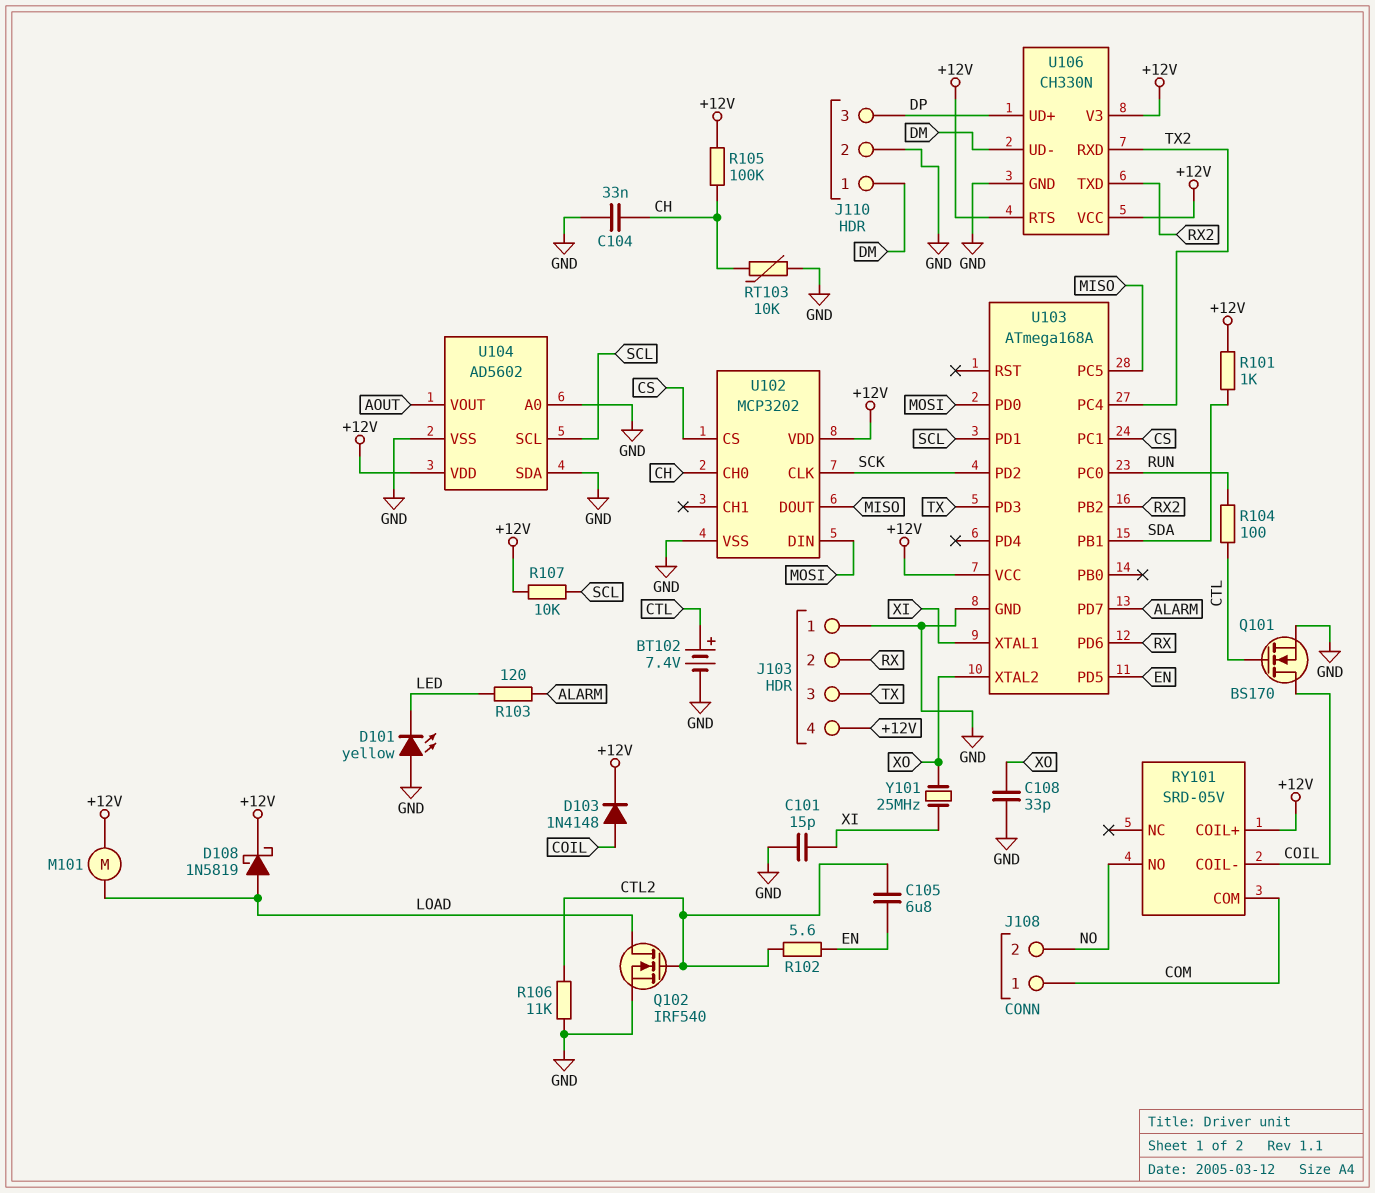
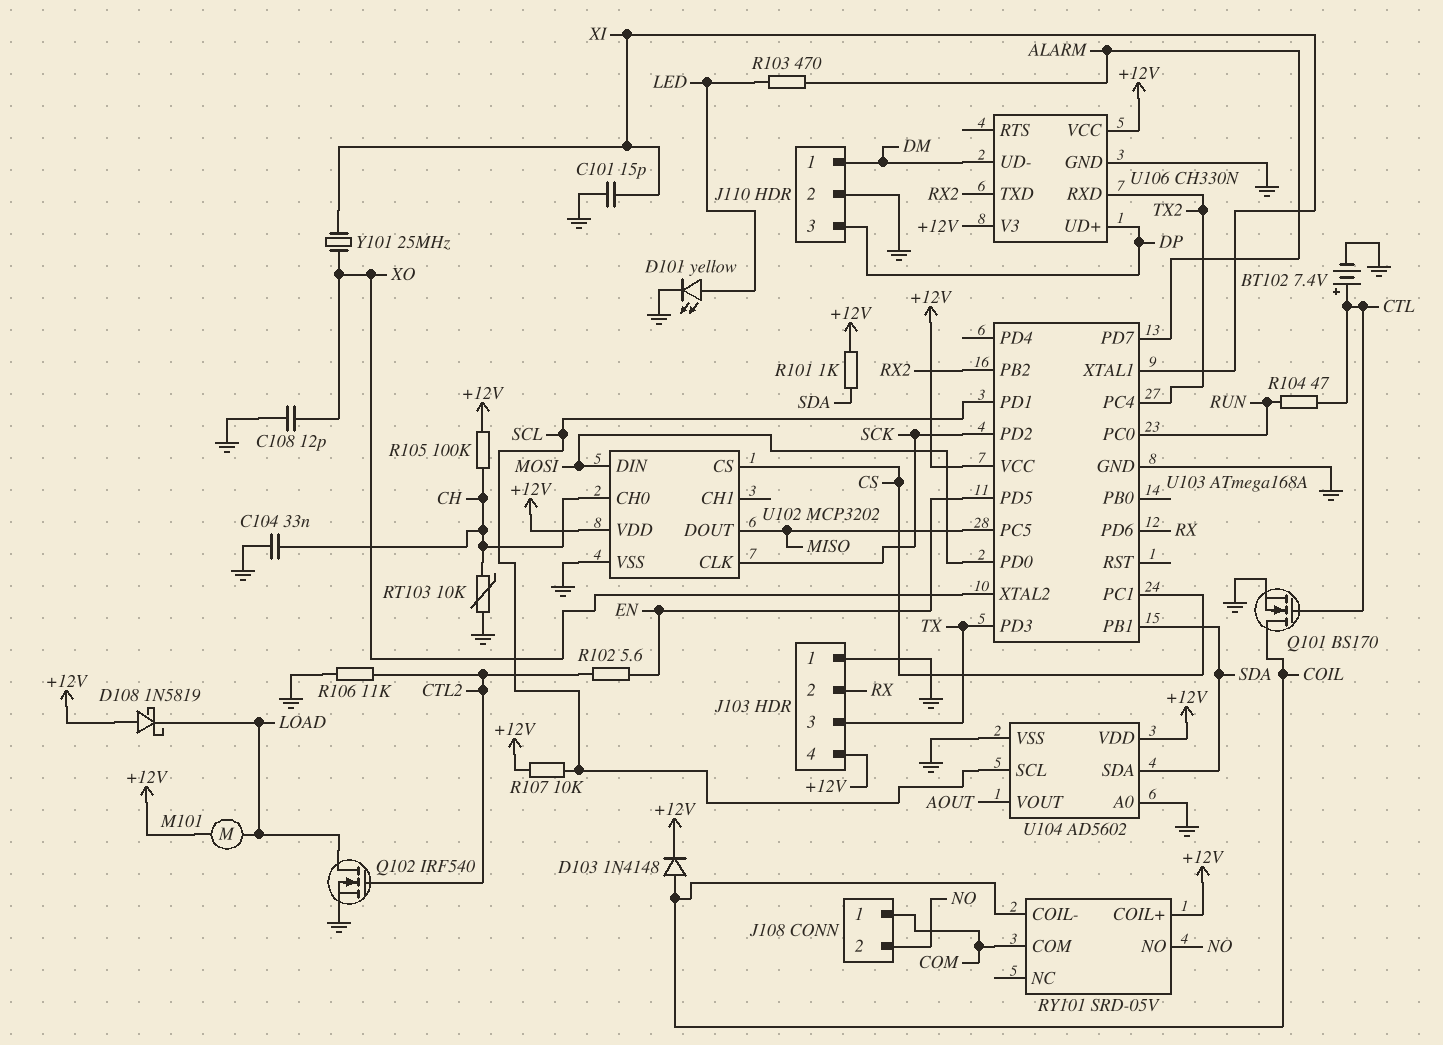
C105: 6.8uF (CTL2, EN) -> none
C108: 33pF (GND, XO) -> 12pF (GND, XO)
D101: LED yellow (A GND, K LED) -> LED yellow (A LED, K GND)
D108: schottky 1N5819 (A LOAD, K +12V) -> schottky 1N5819 (A +12V, K LOAD)
R103: 120 (ALARM, LED) -> 470 (ALARM, LED)
R104: 100 (CTL, RUN) -> 47 (CTL, RUN)
U104 pin SDA: GND -> SDA
U106 pin RTS: +12V -> none

